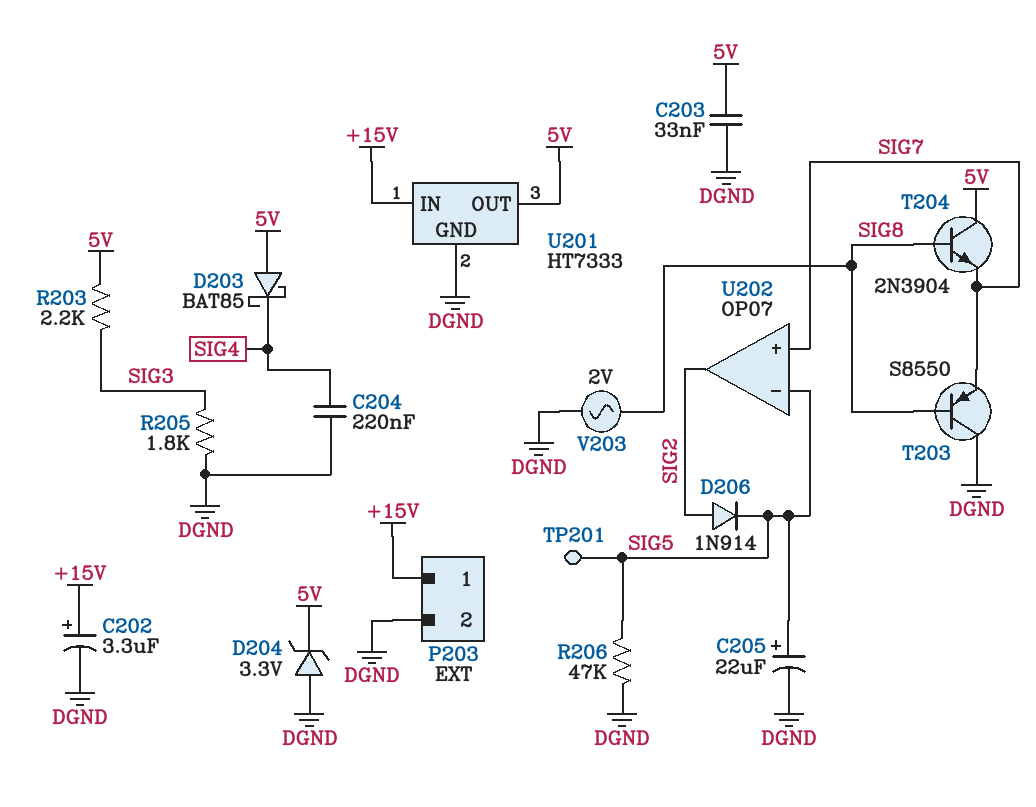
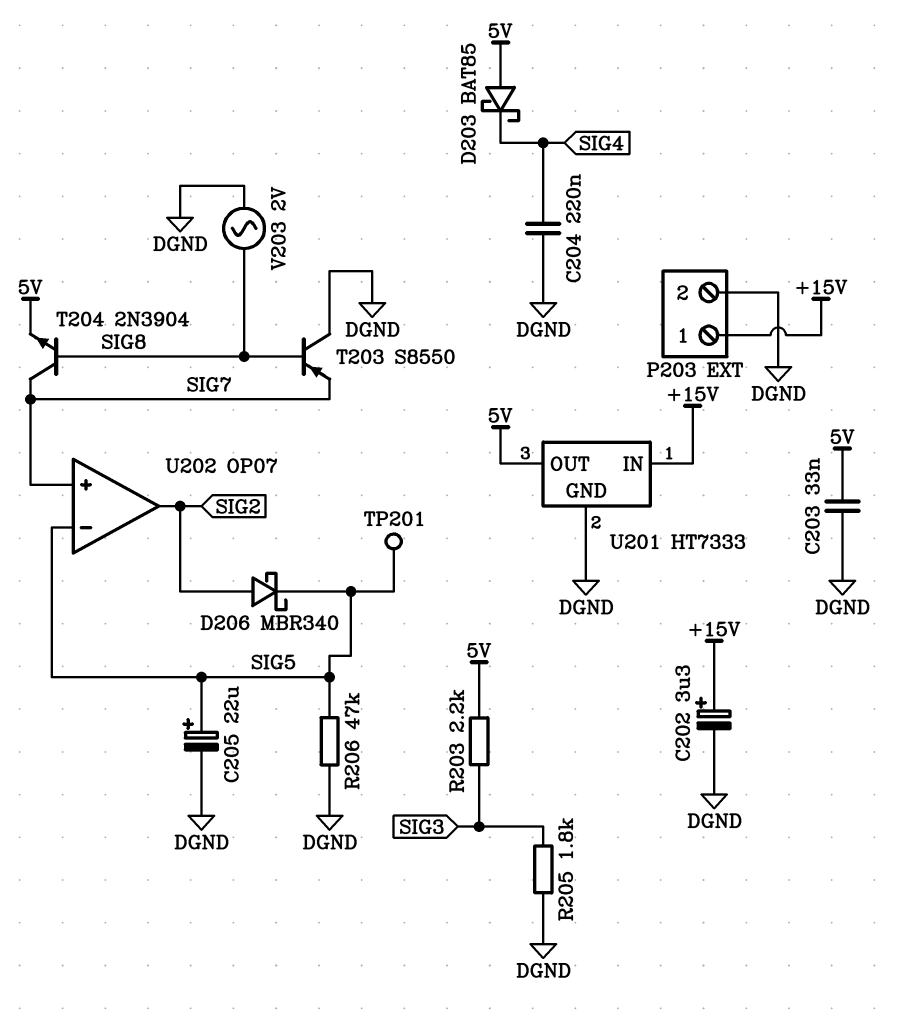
D204: zener 3.3V (A DGND, K 5V) -> none
D206: diode 1N914 (A SIG2, K SIG5) -> schottky MBR340 (A SIG2, K SIG5)
T204: NPN 2N3904 (B SIG8, C 5V, E SIG7) -> NPN 2N3904 (B SIG8, C SIG7, E 5V)

